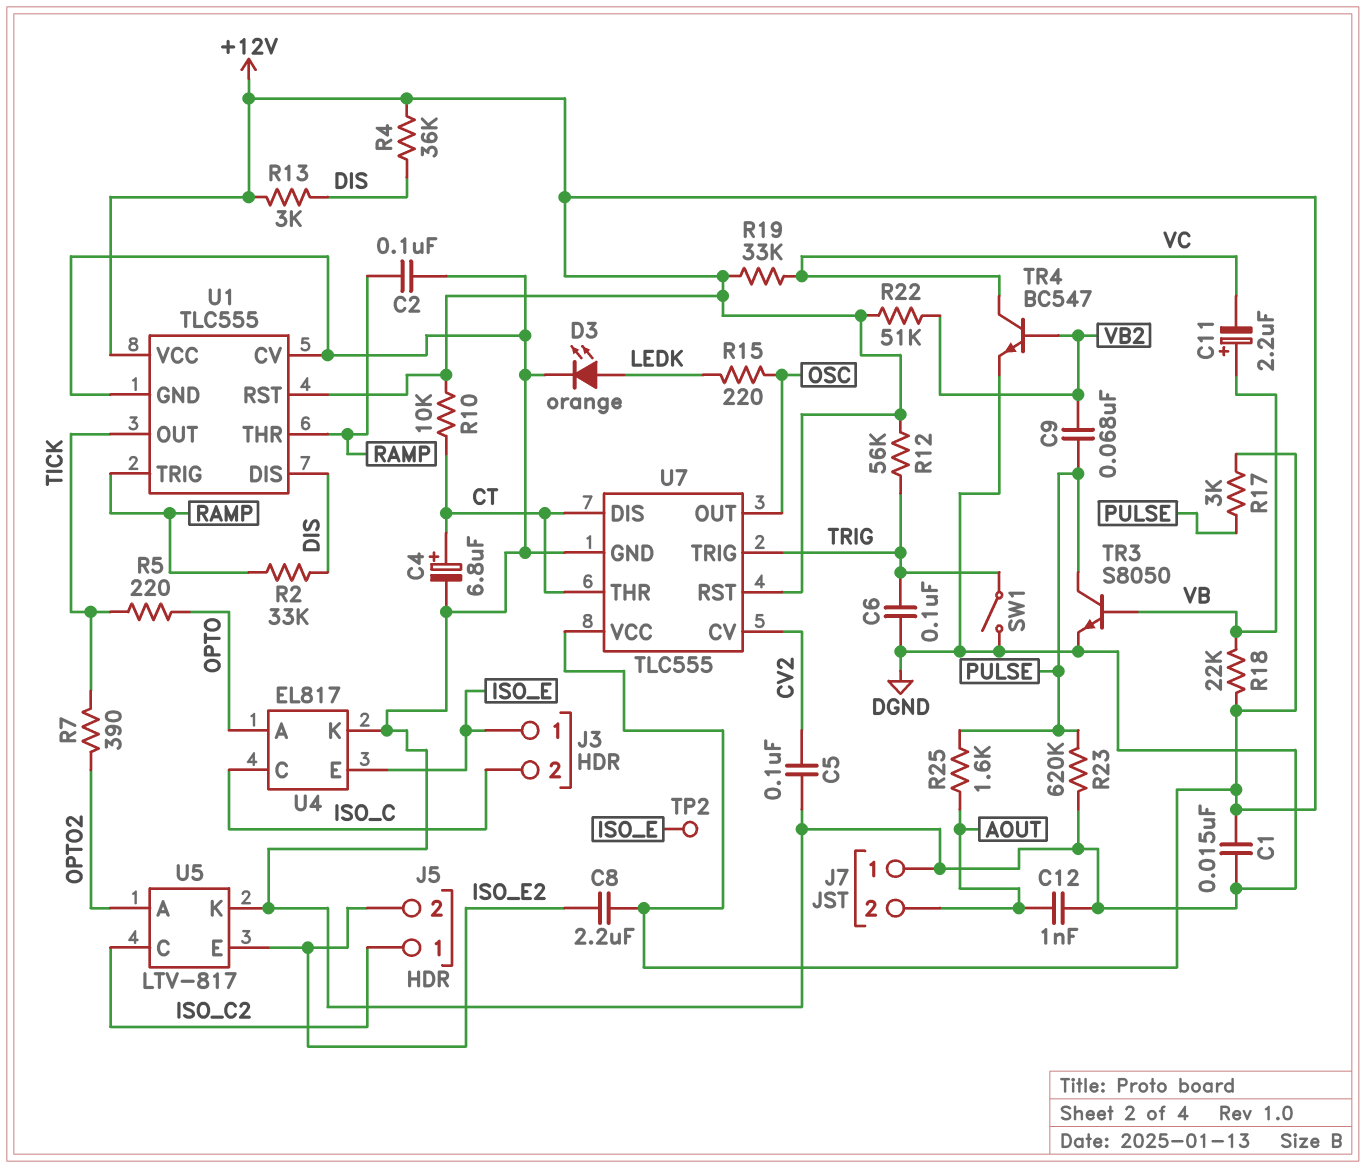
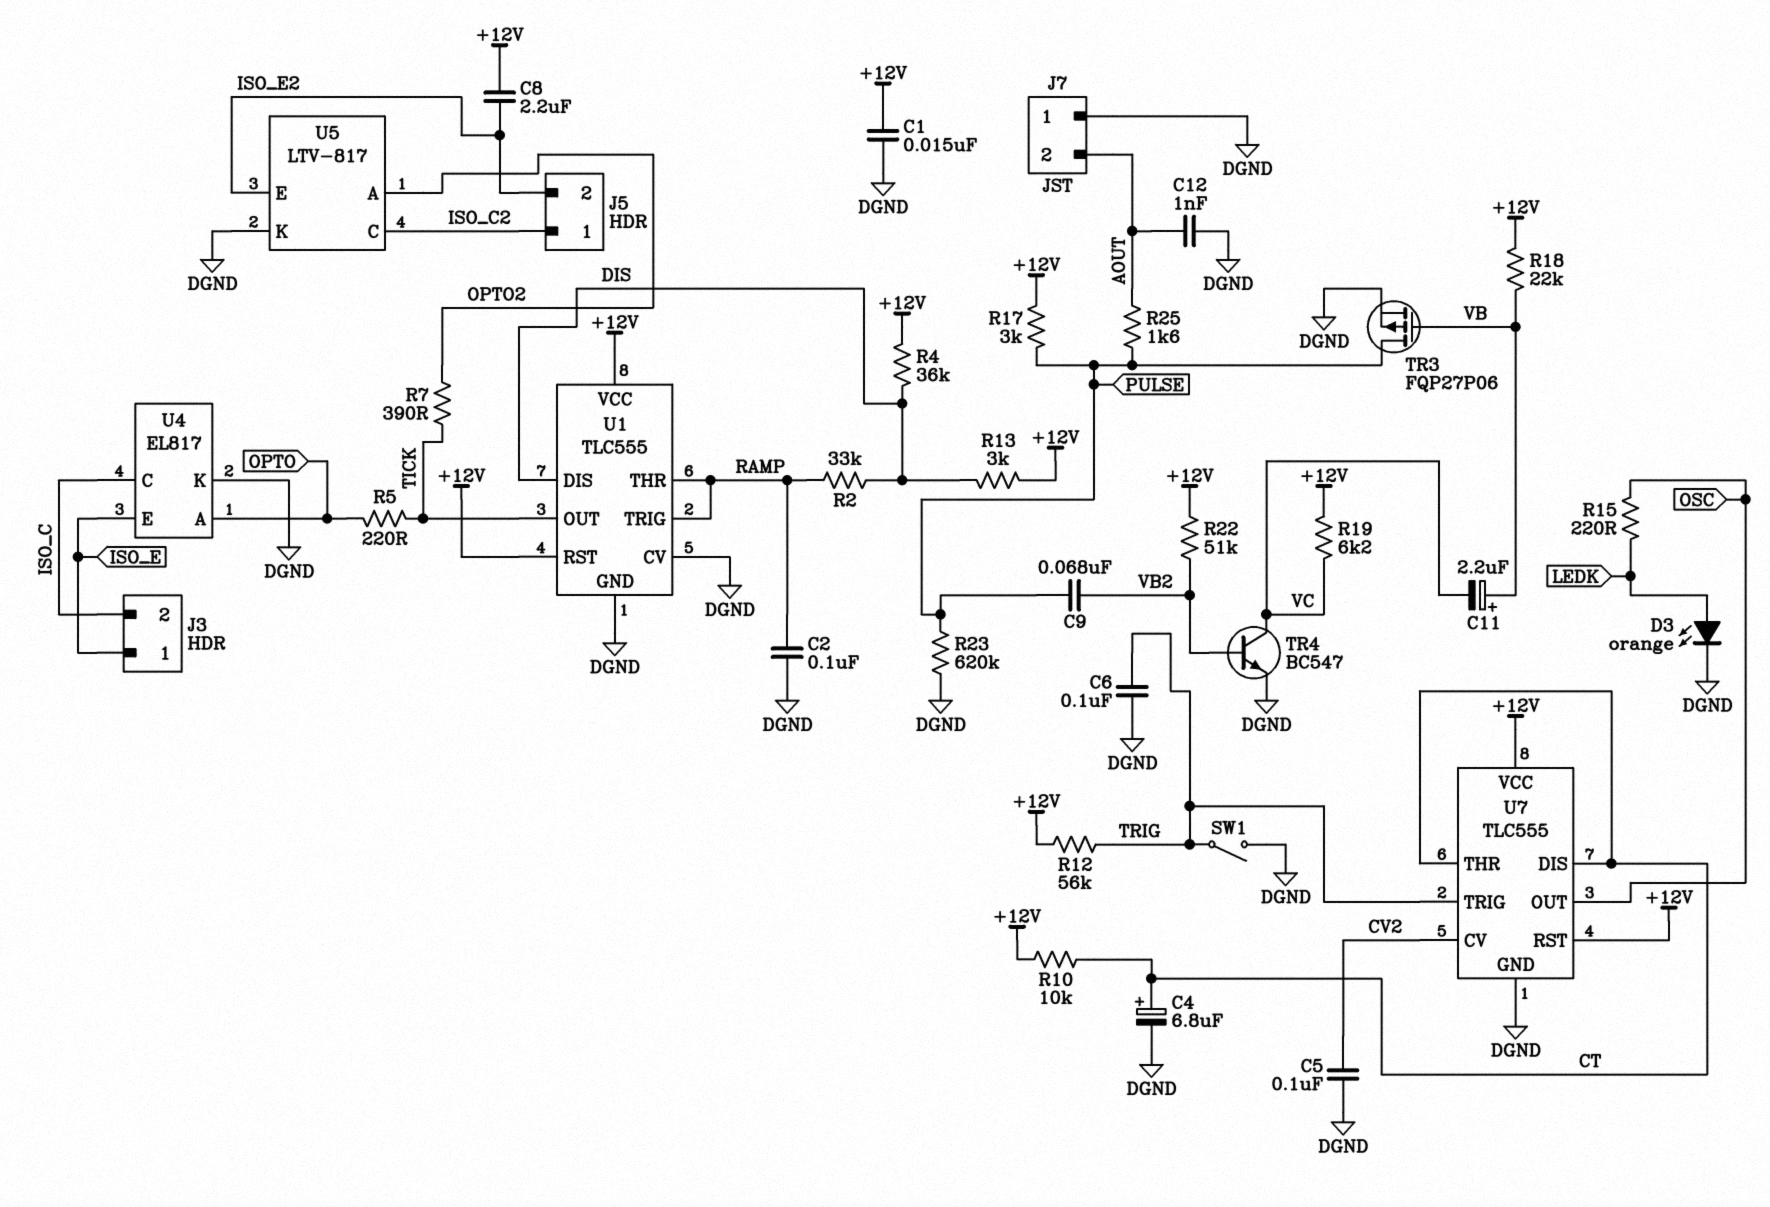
R19: 33k (+12V, VC) -> 6.2k (+12V, VC)
TP2: test point (ISO_E) -> none
TR3: NPN S8050 (B VB, C PULSE, E DGND) -> PMOS FQP27P06 (G VB, D PULSE, S DGND)

